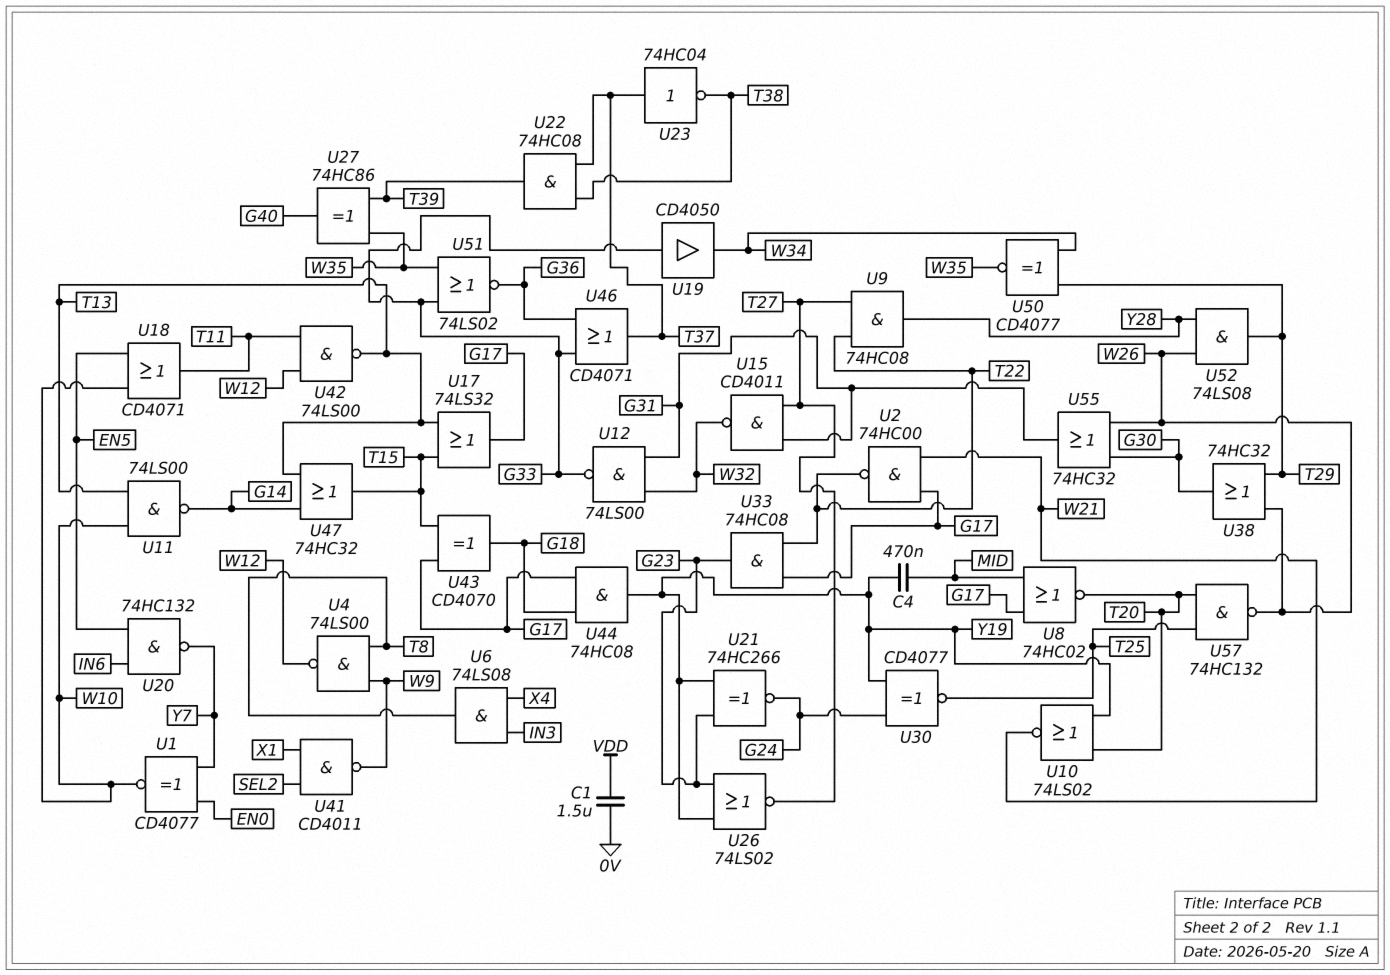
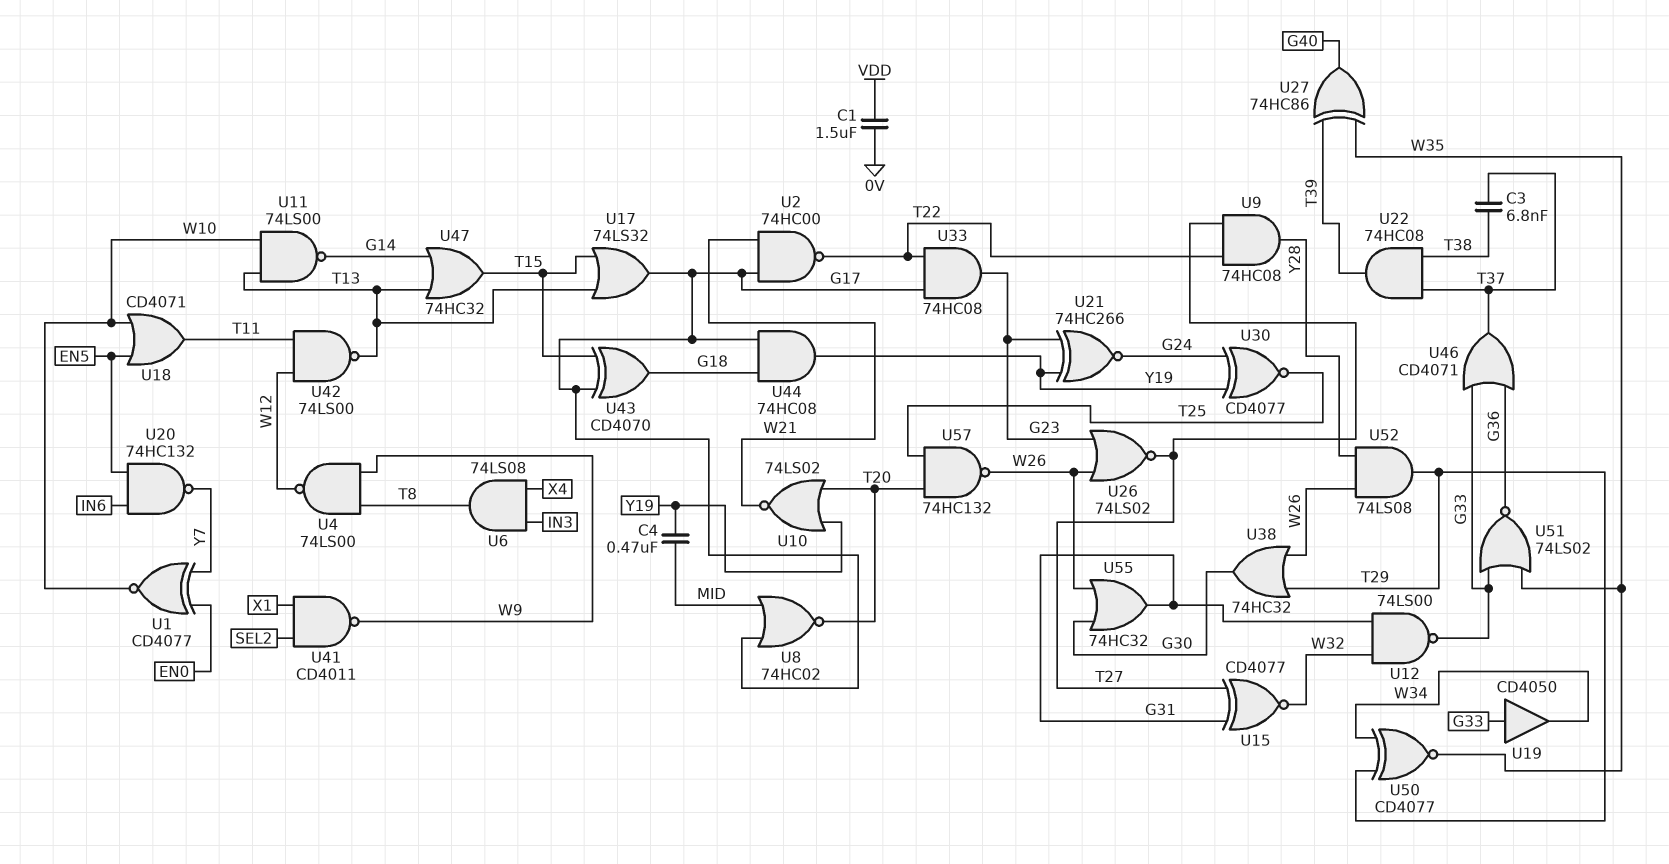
C3: none -> 6.8nF (T37, T38)
U15: NAND CD4011 (in G31, in T27, out W32) -> XNOR CD4077 (in G31, in T27, out W32)
U23: NOT 74HC04 (in T37, out T38) -> none
U26: NOR 74LS02 (in G23, in Y19, out T27) -> NOR 74LS02 (in G23, in W26, out T27)

